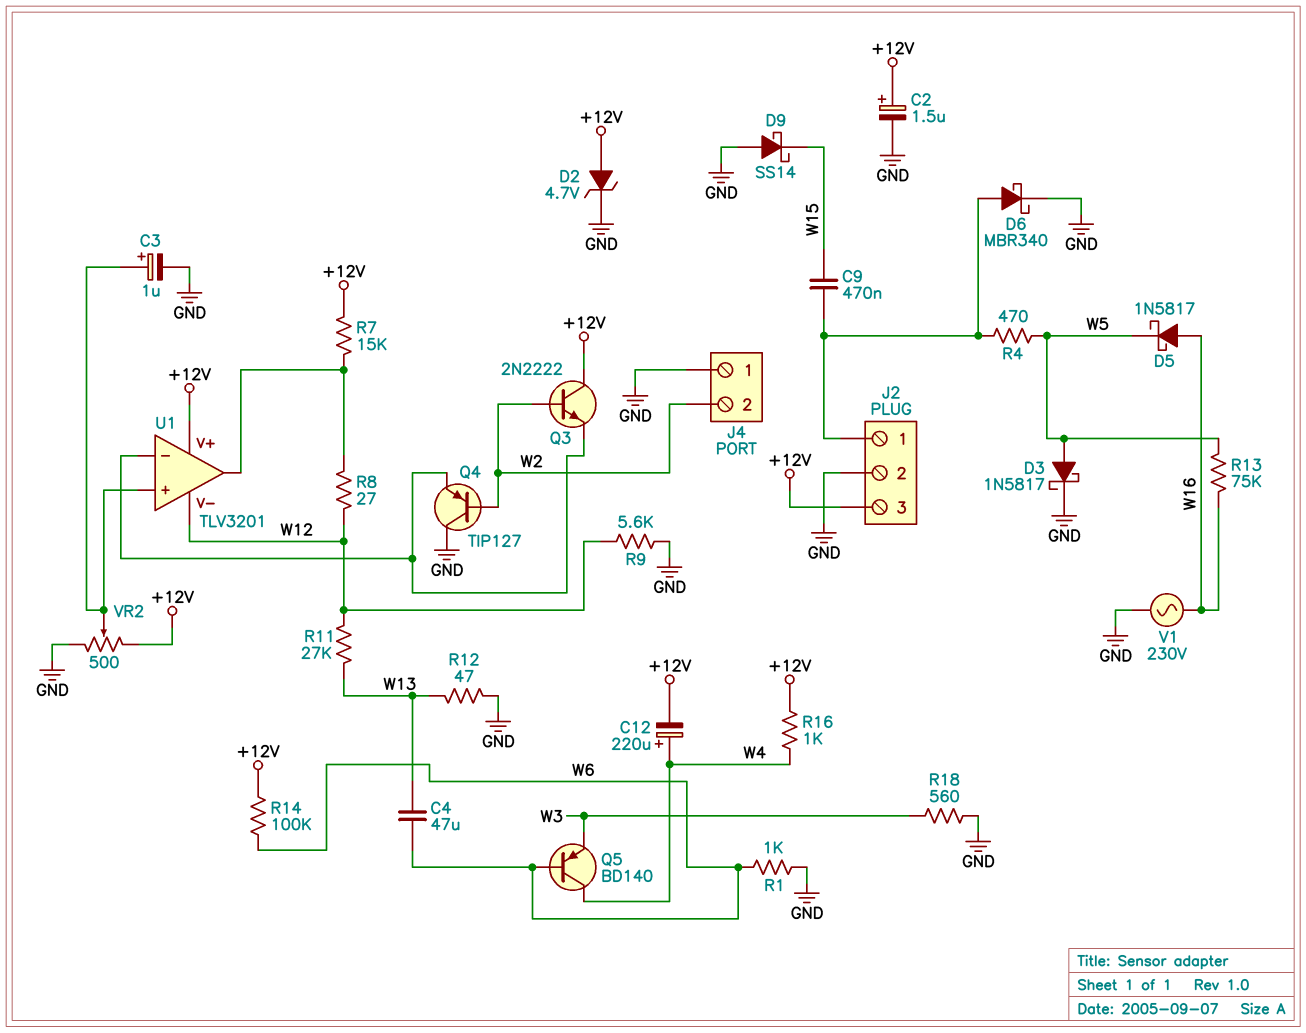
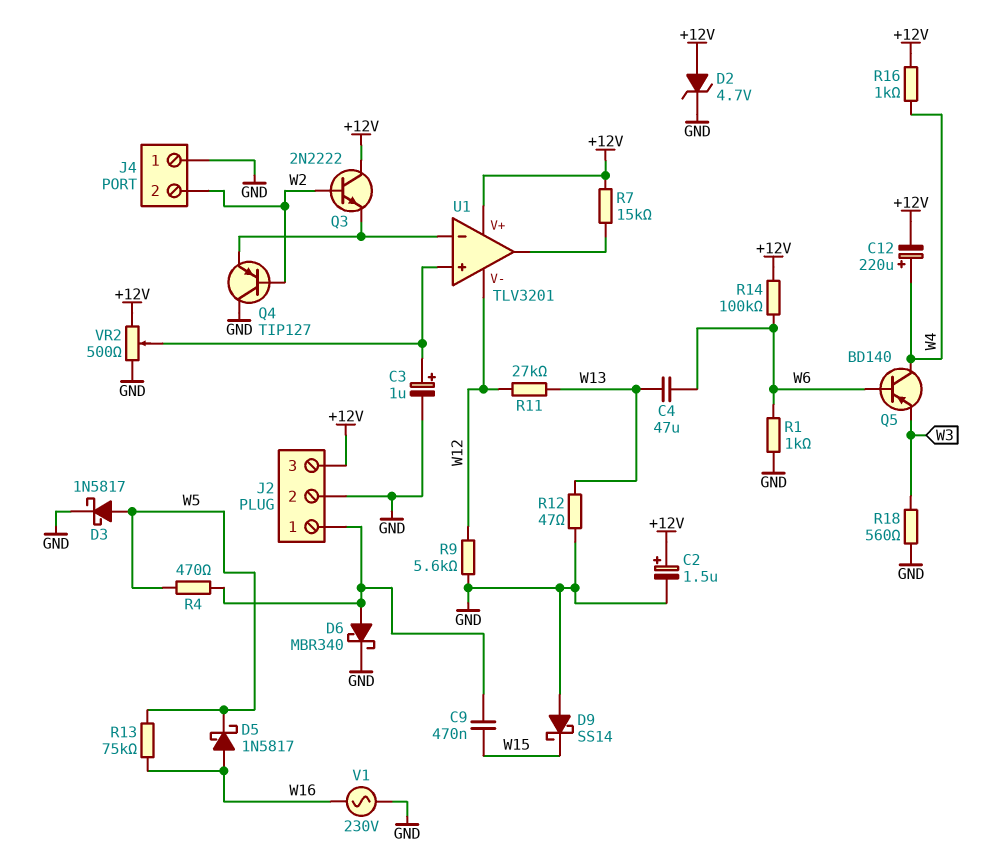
R8: 27 (U1/out, W12) -> none

